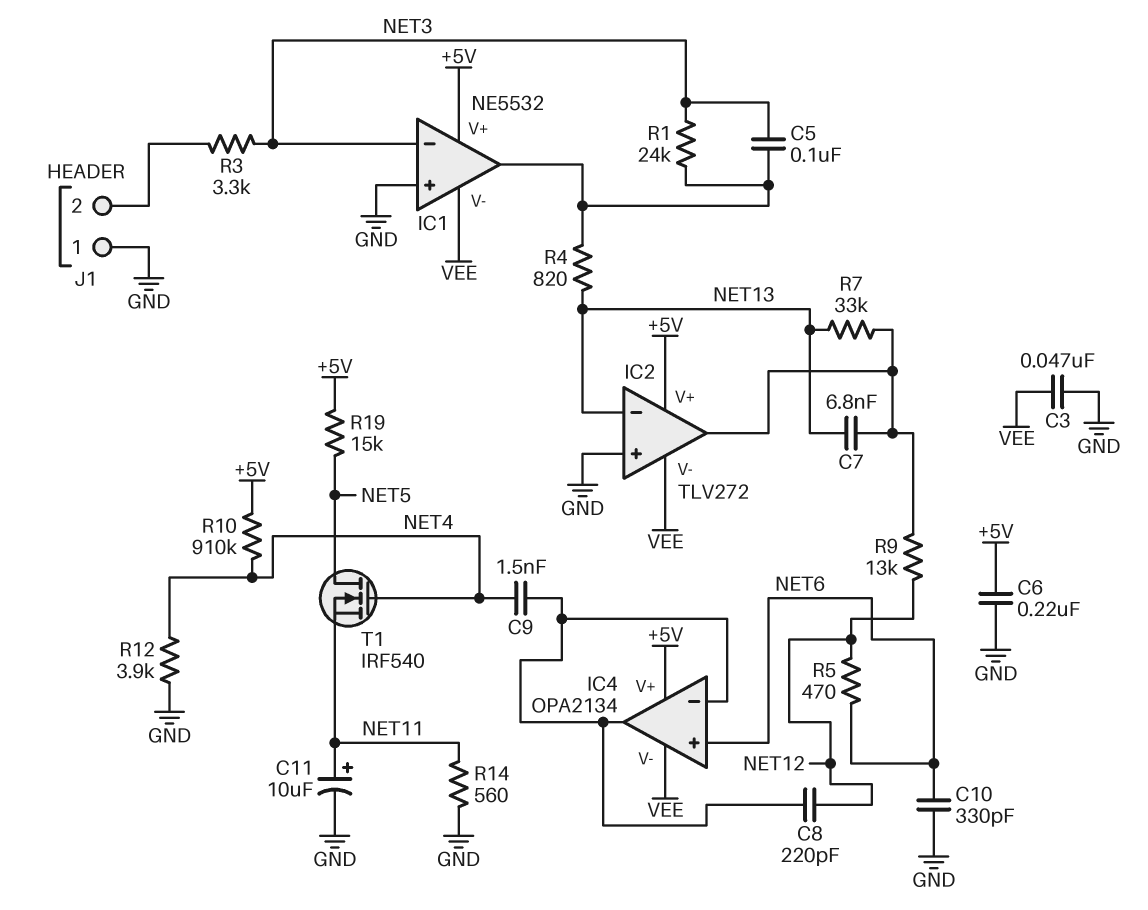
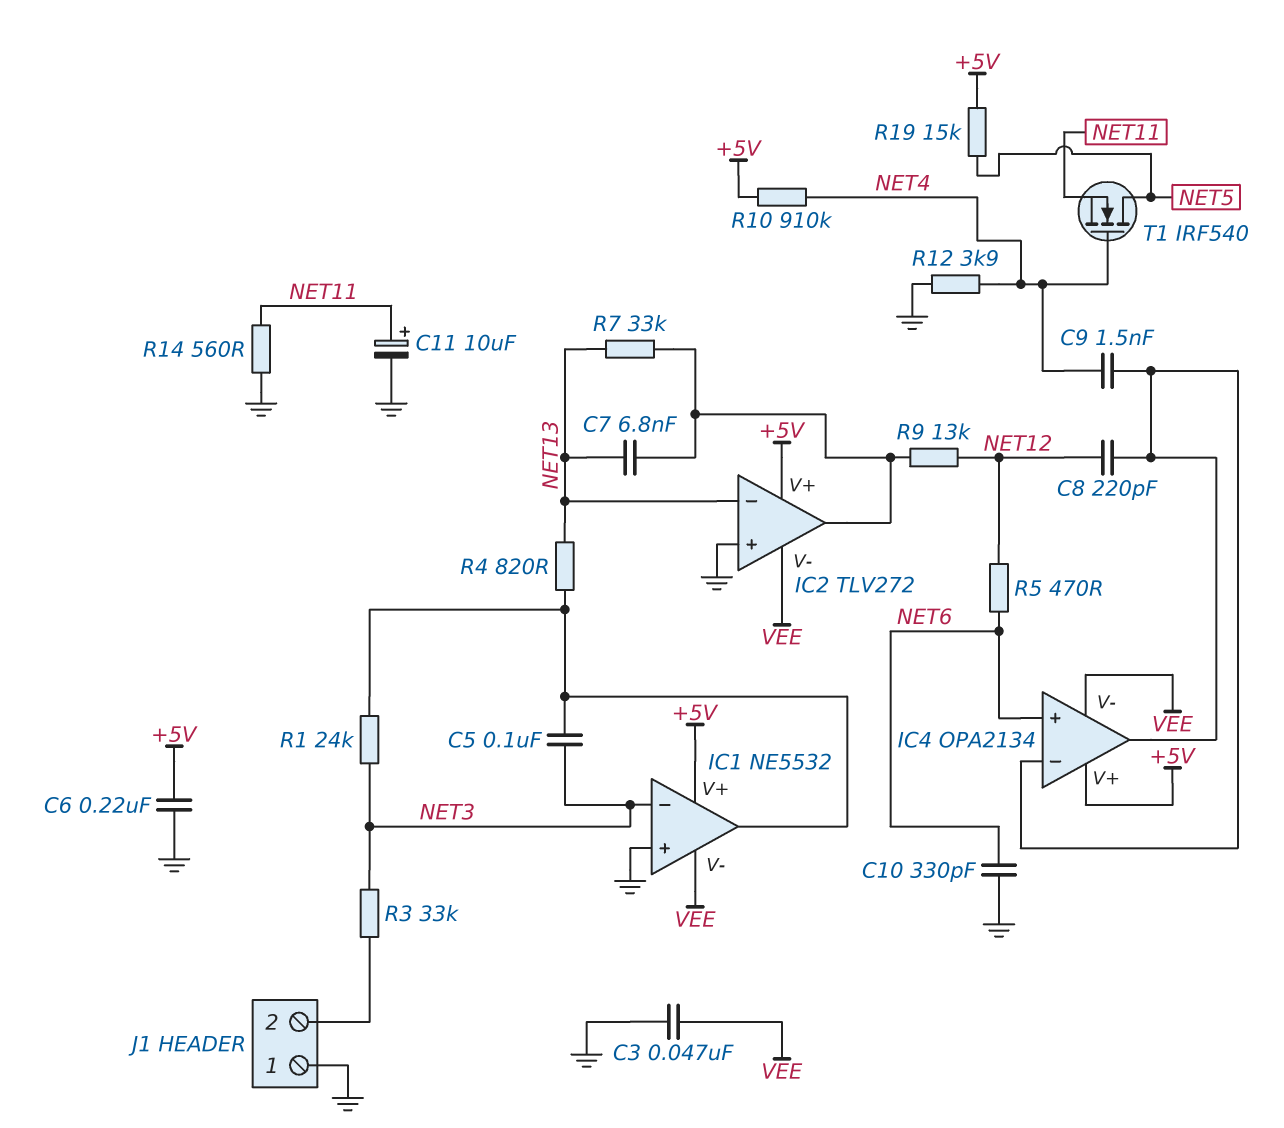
R3: 3.3k (J1/2, NET3) -> 33k (J1/2, NET3)

